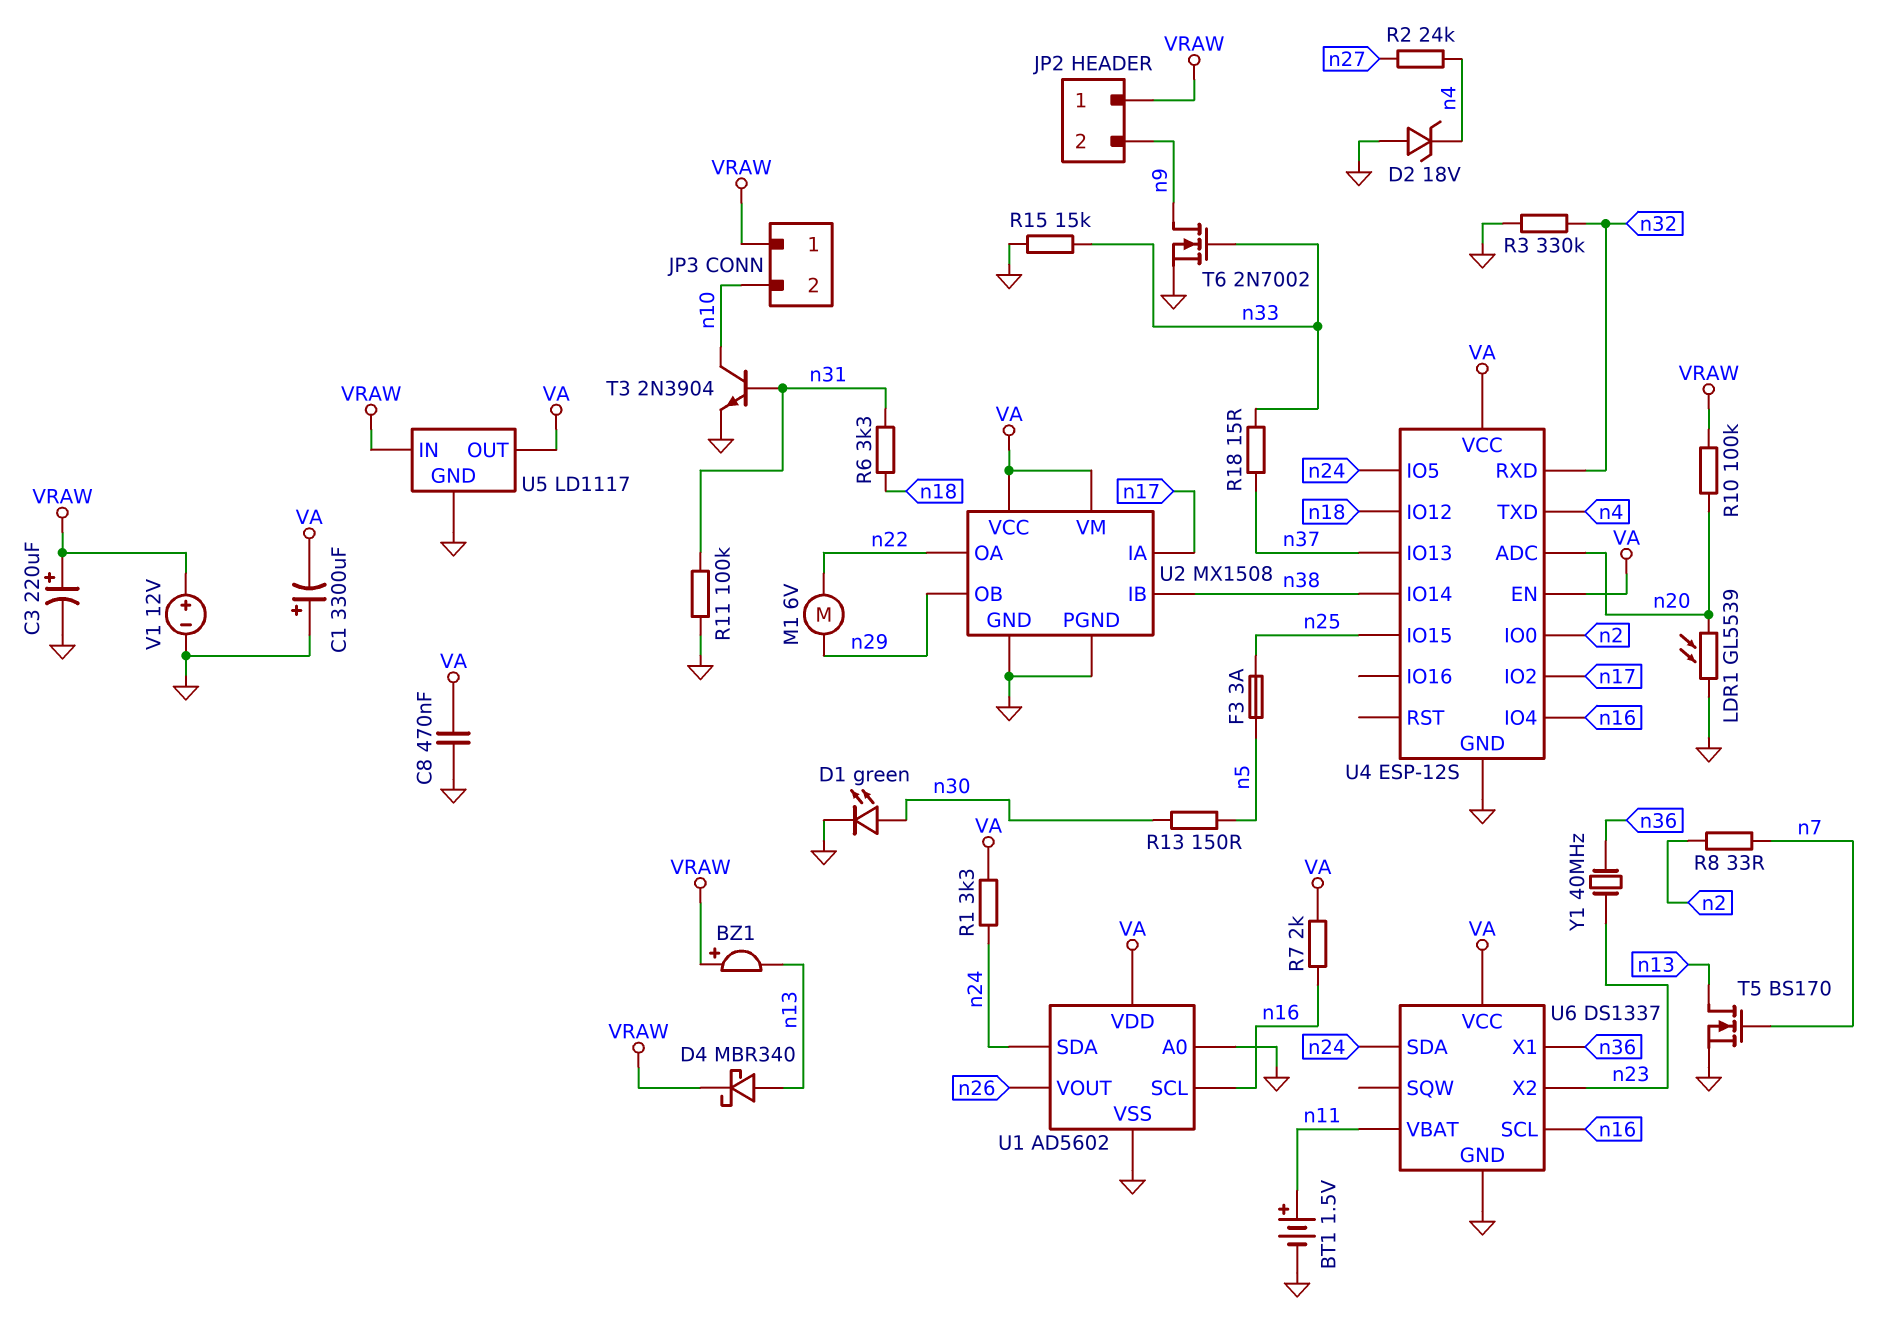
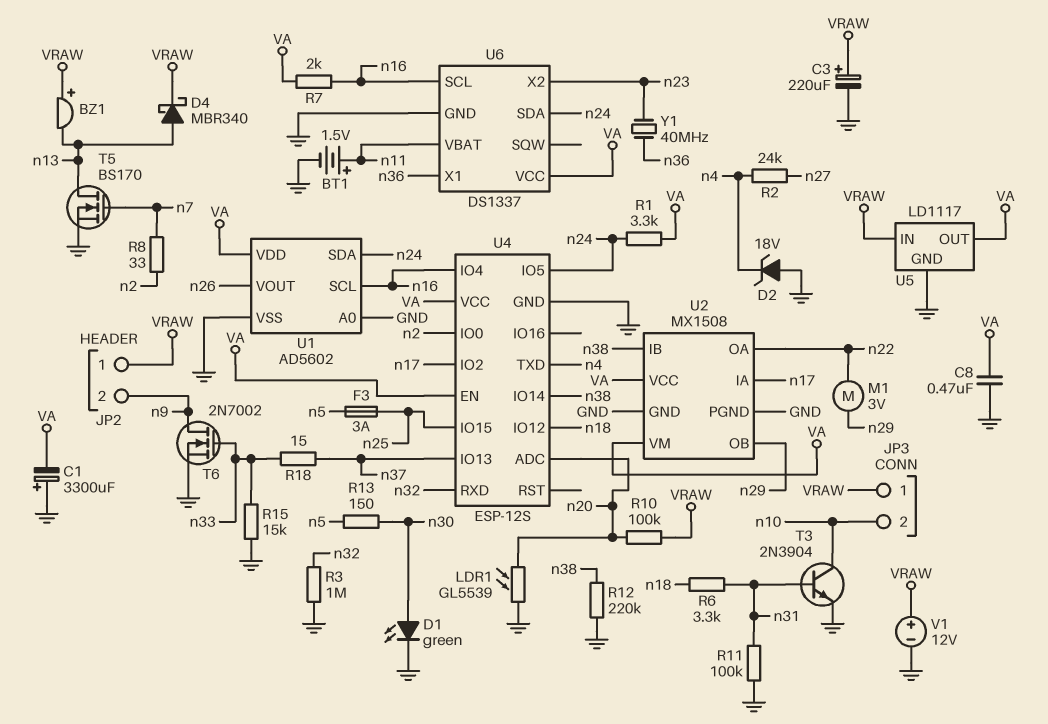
M1: motor 6V (n22, n29) -> motor 3V (n22, n29)
R3: 330k (GND, n32) -> 1M (GND, n32)
R12: none -> 220k (GND, n38)

